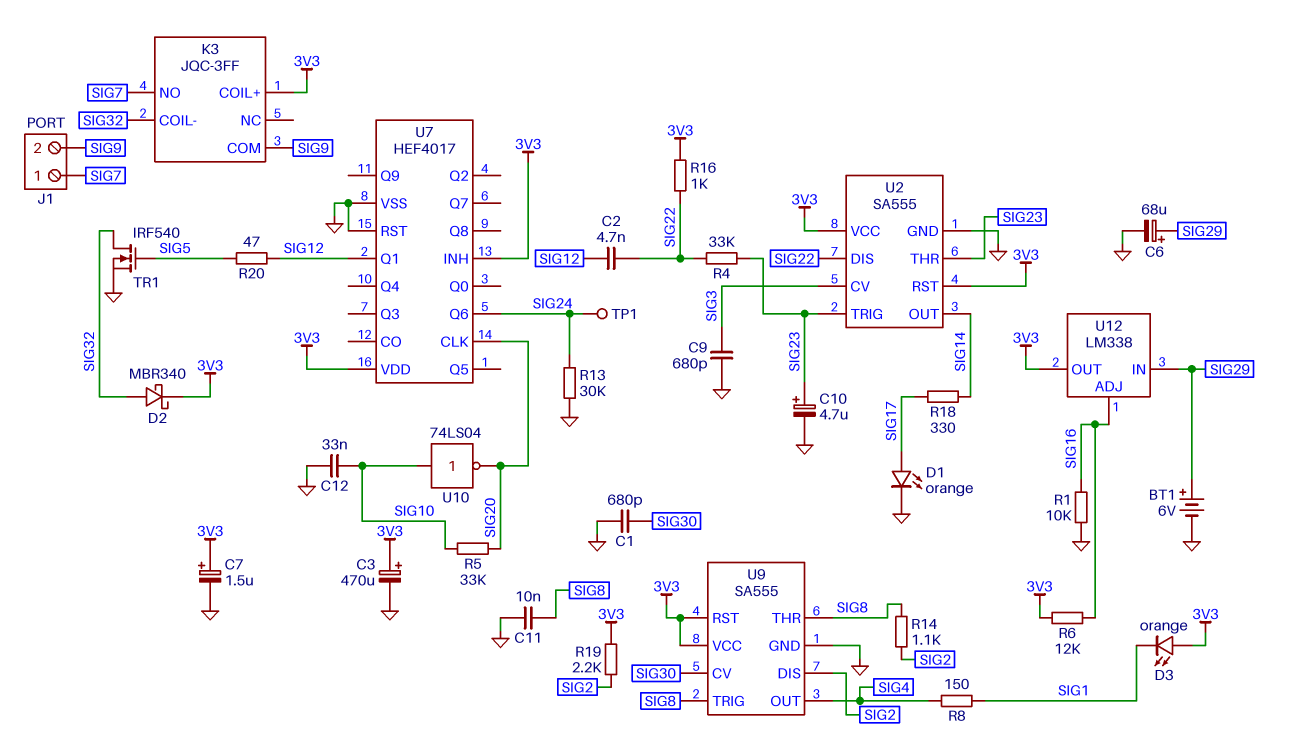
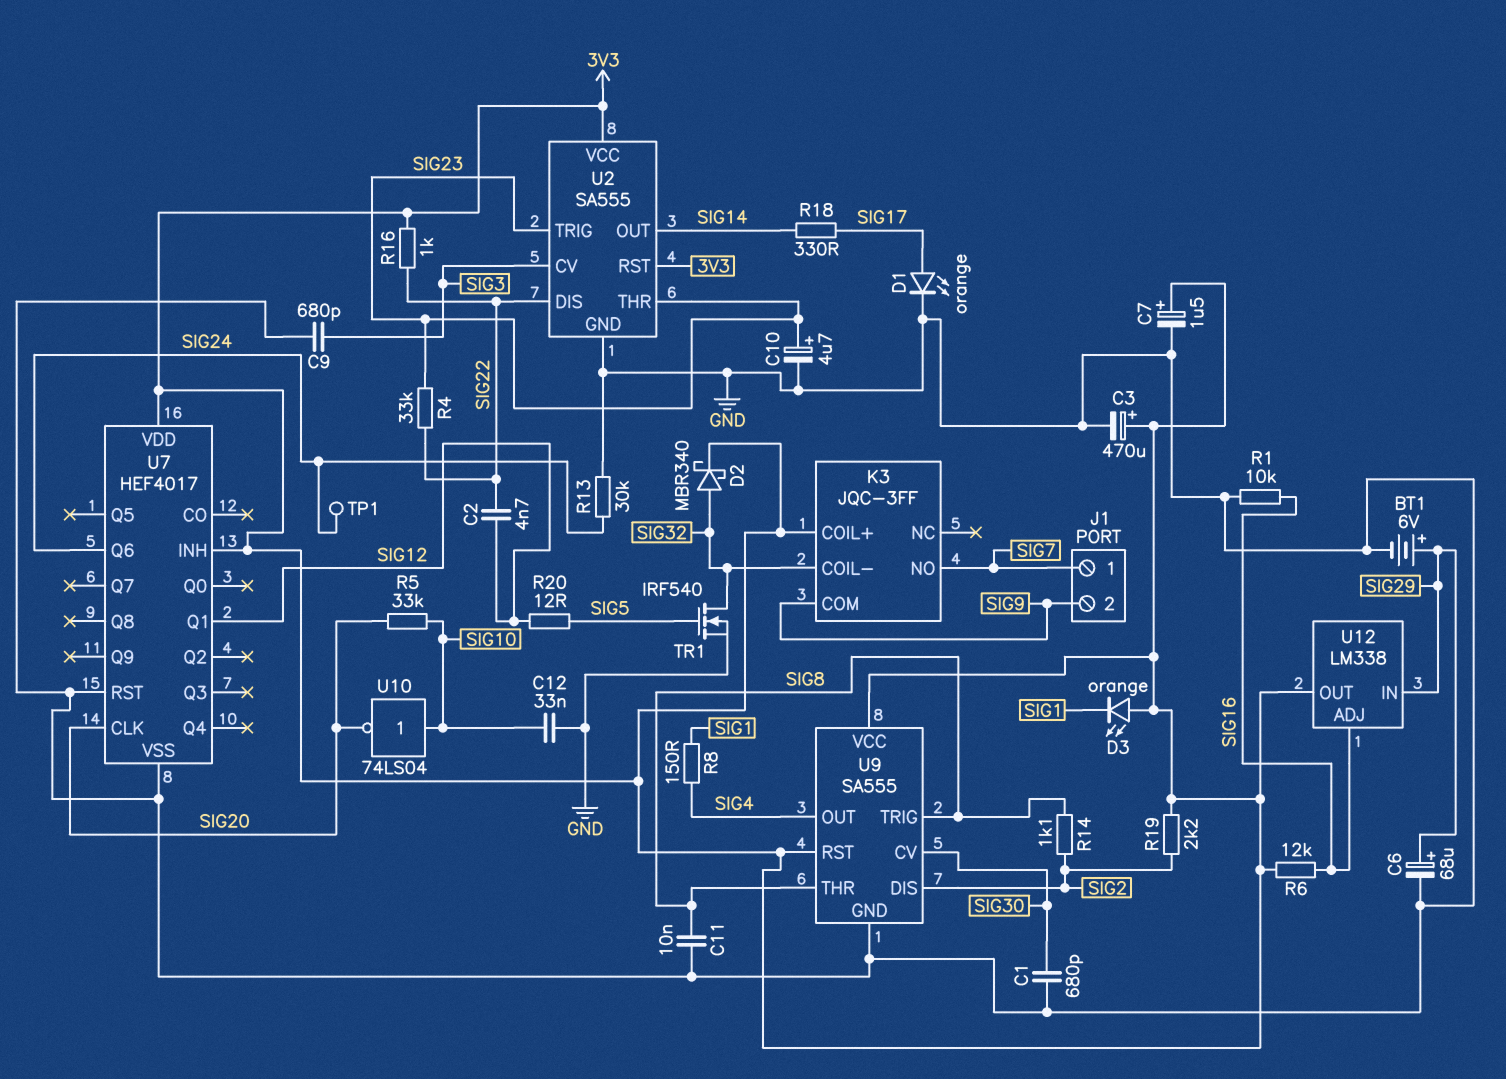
R20: 47 (SIG5, SIG12) -> 12 (SIG5, SIG12)

